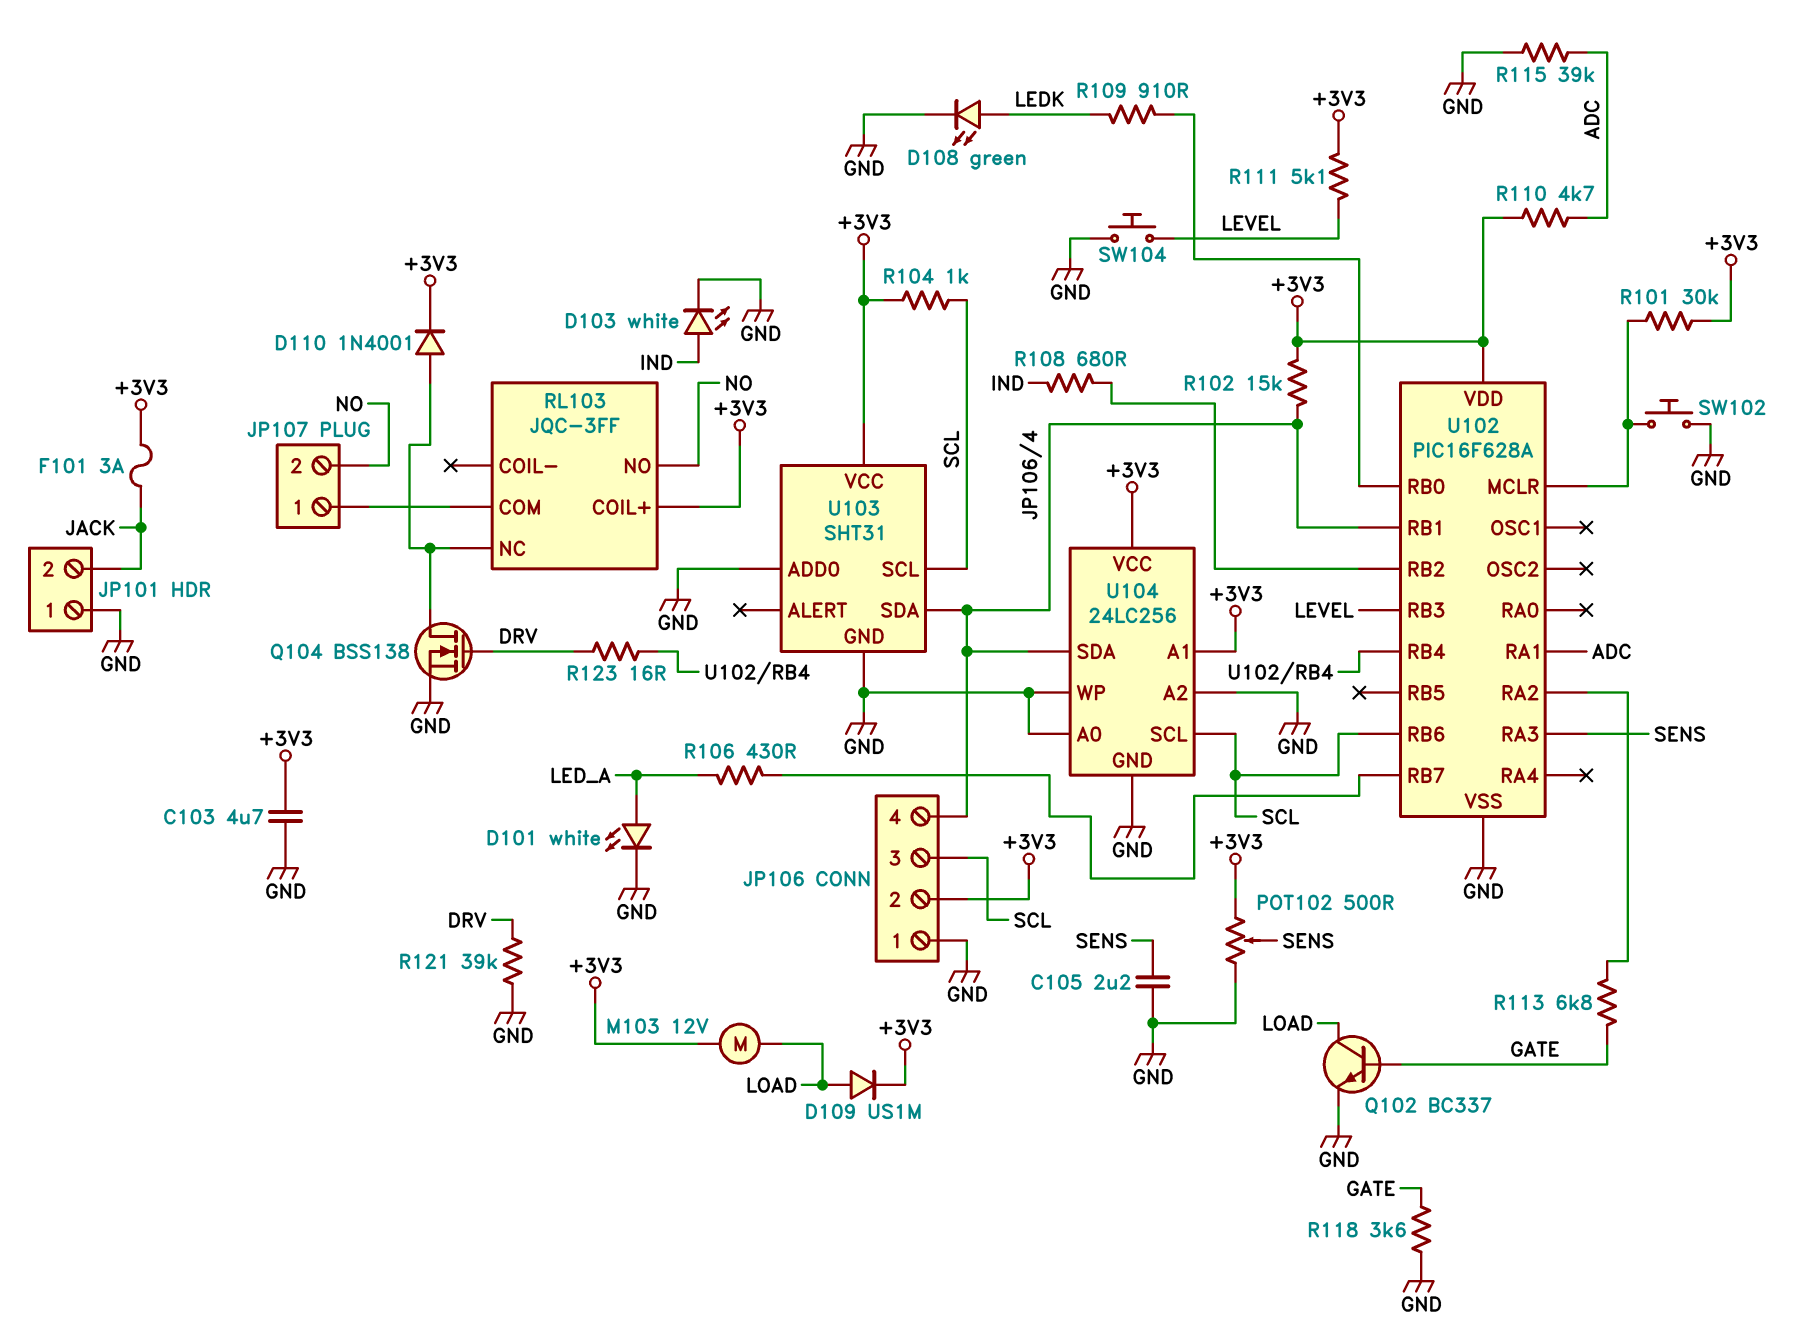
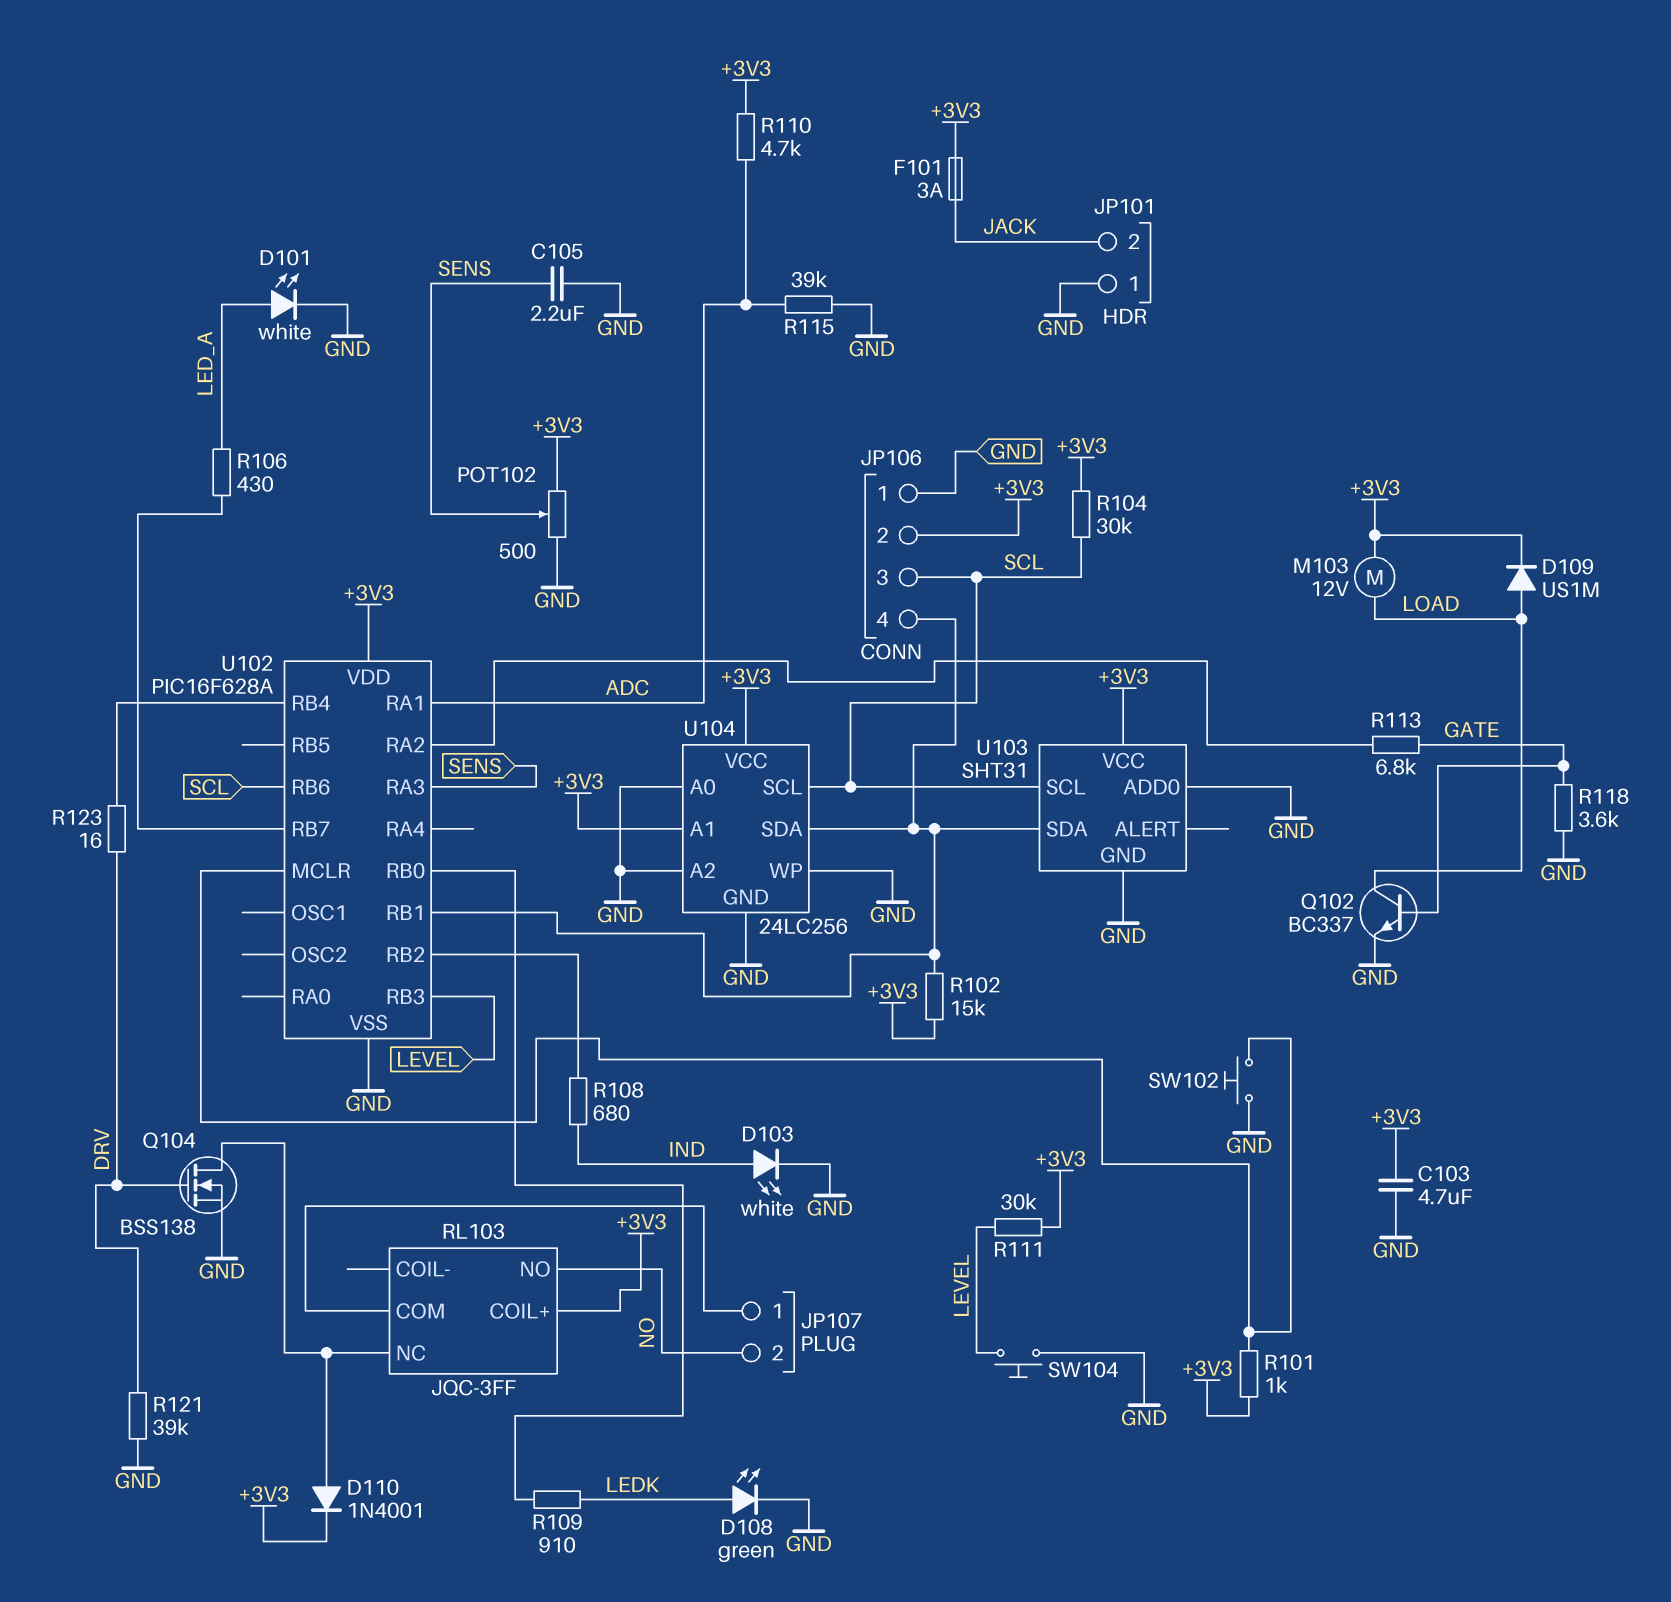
R101: 30k (+3V3, U102/MCLR) -> 1k (+3V3, U102/MCLR)
R104: 1k (+3V3, SCL) -> 30k (+3V3, SCL)
R111: 5.1k (+3V3, LEVEL) -> 30k (+3V3, LEVEL)

